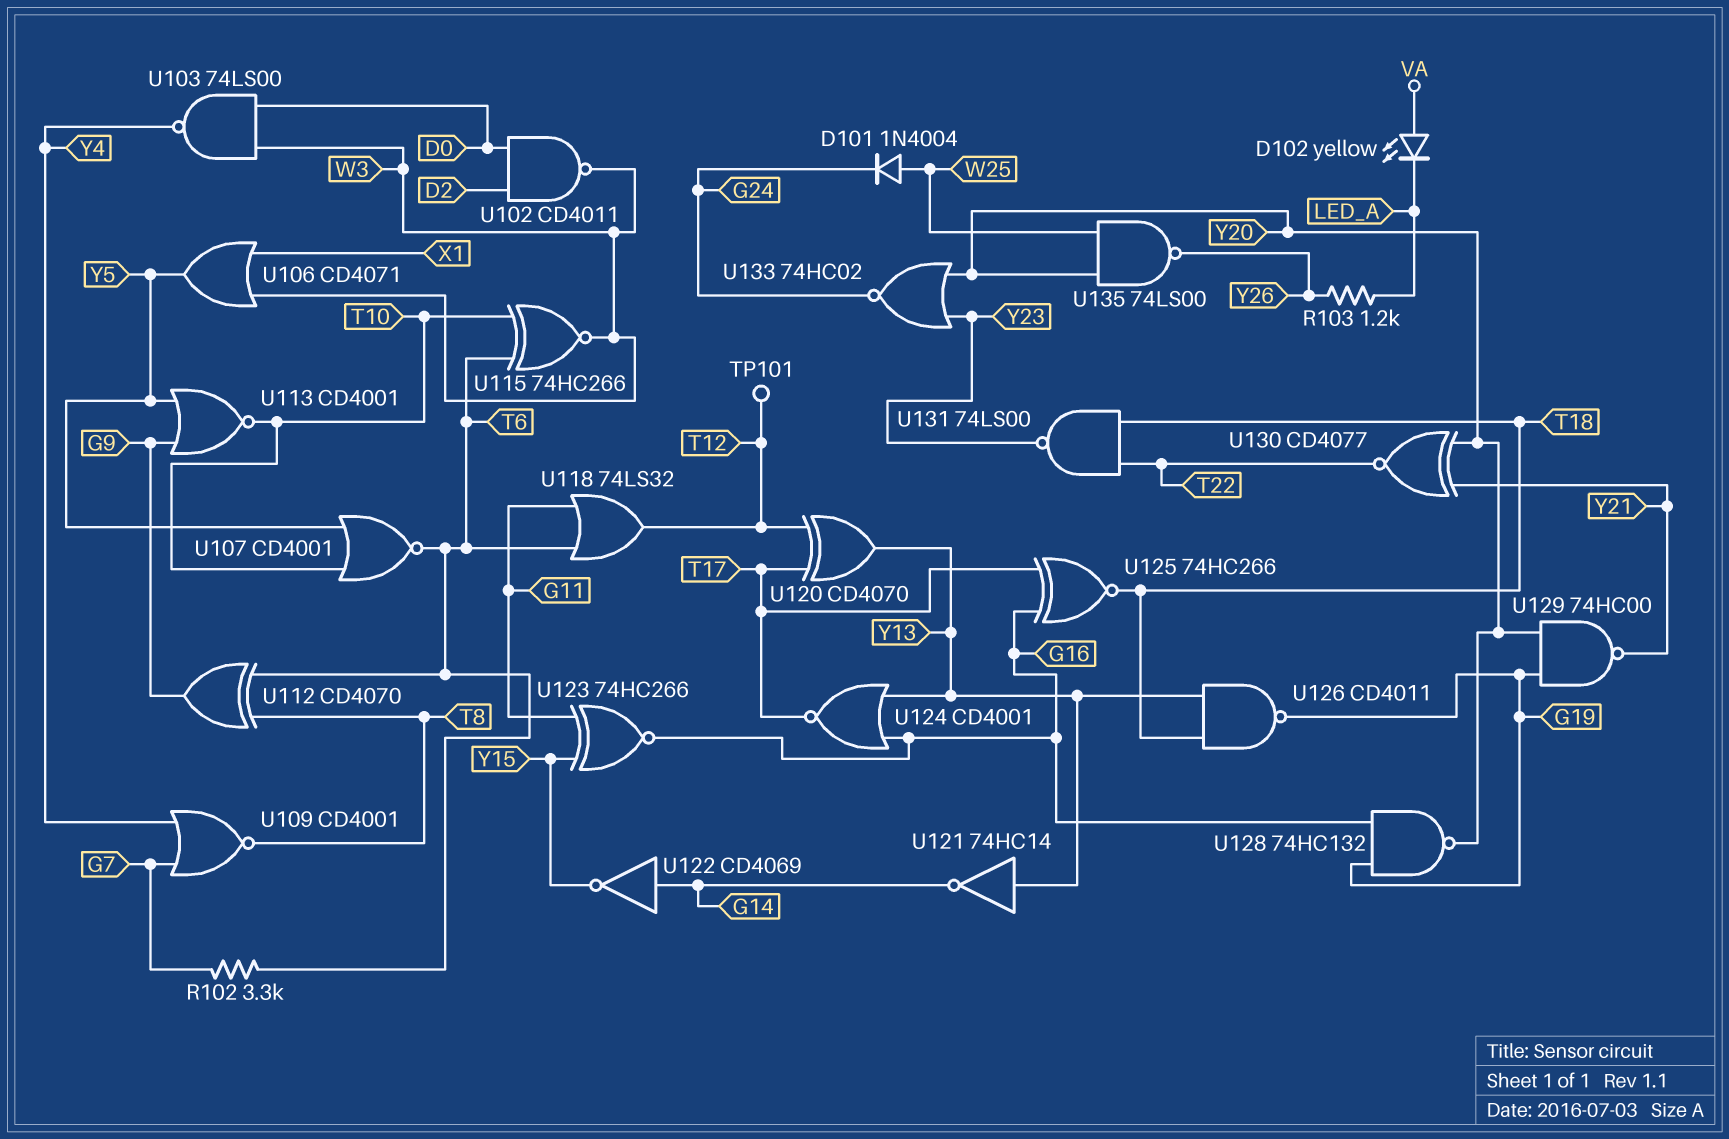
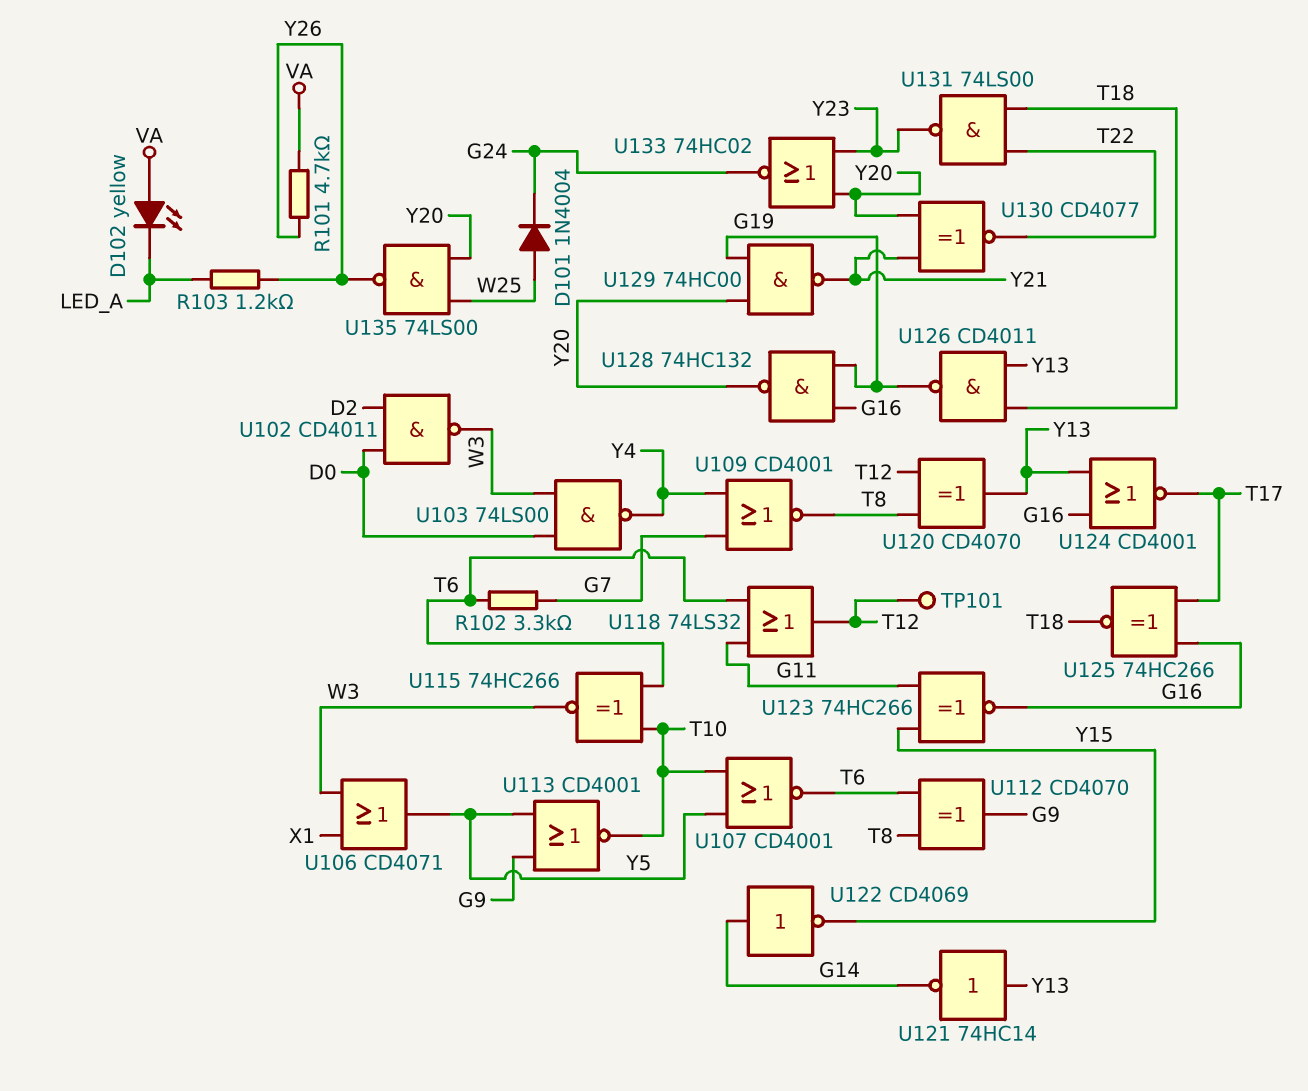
R101: none -> 4.7k (VA, Y26)
U120: XOR CD4070 (in T12, in T17, out Y13) -> XOR CD4070 (in T8, in T12, out Y13)

